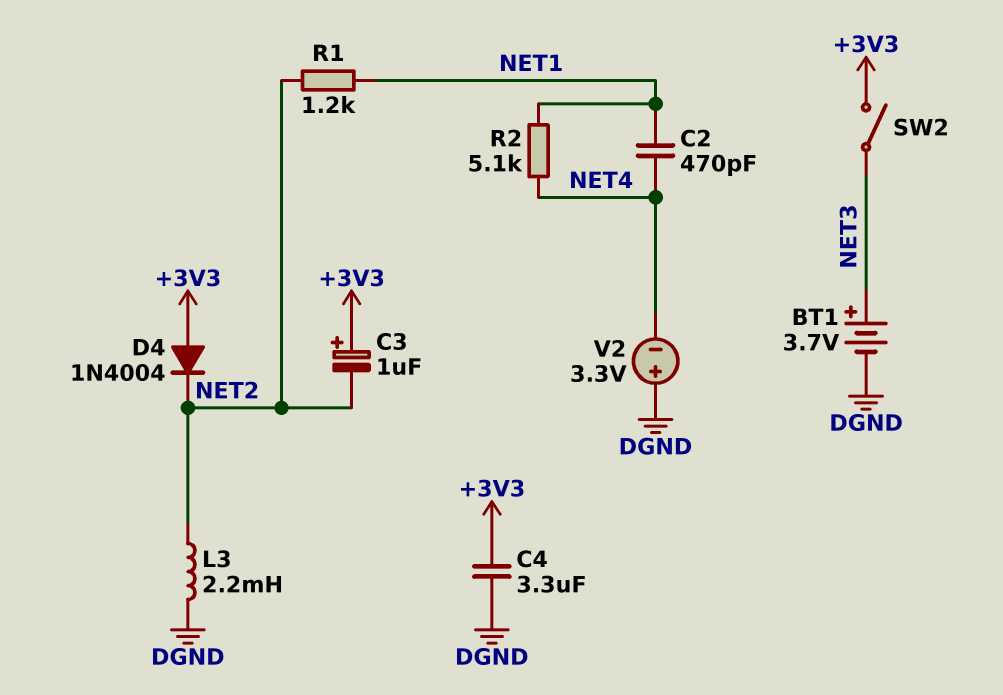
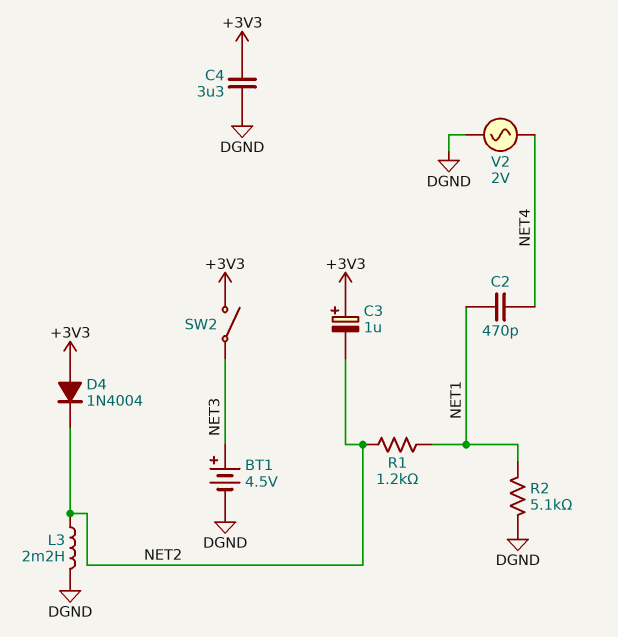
BT1: 3.7V (plus NET3, minus DGND) -> 4.5V (plus NET3, minus DGND)
R2: 5.1k (NET1, NET4) -> 5.1k (DGND, NET1)
V2: 3.3V (plus DGND, minus NET4) -> AC 2V (DGND, NET4)

